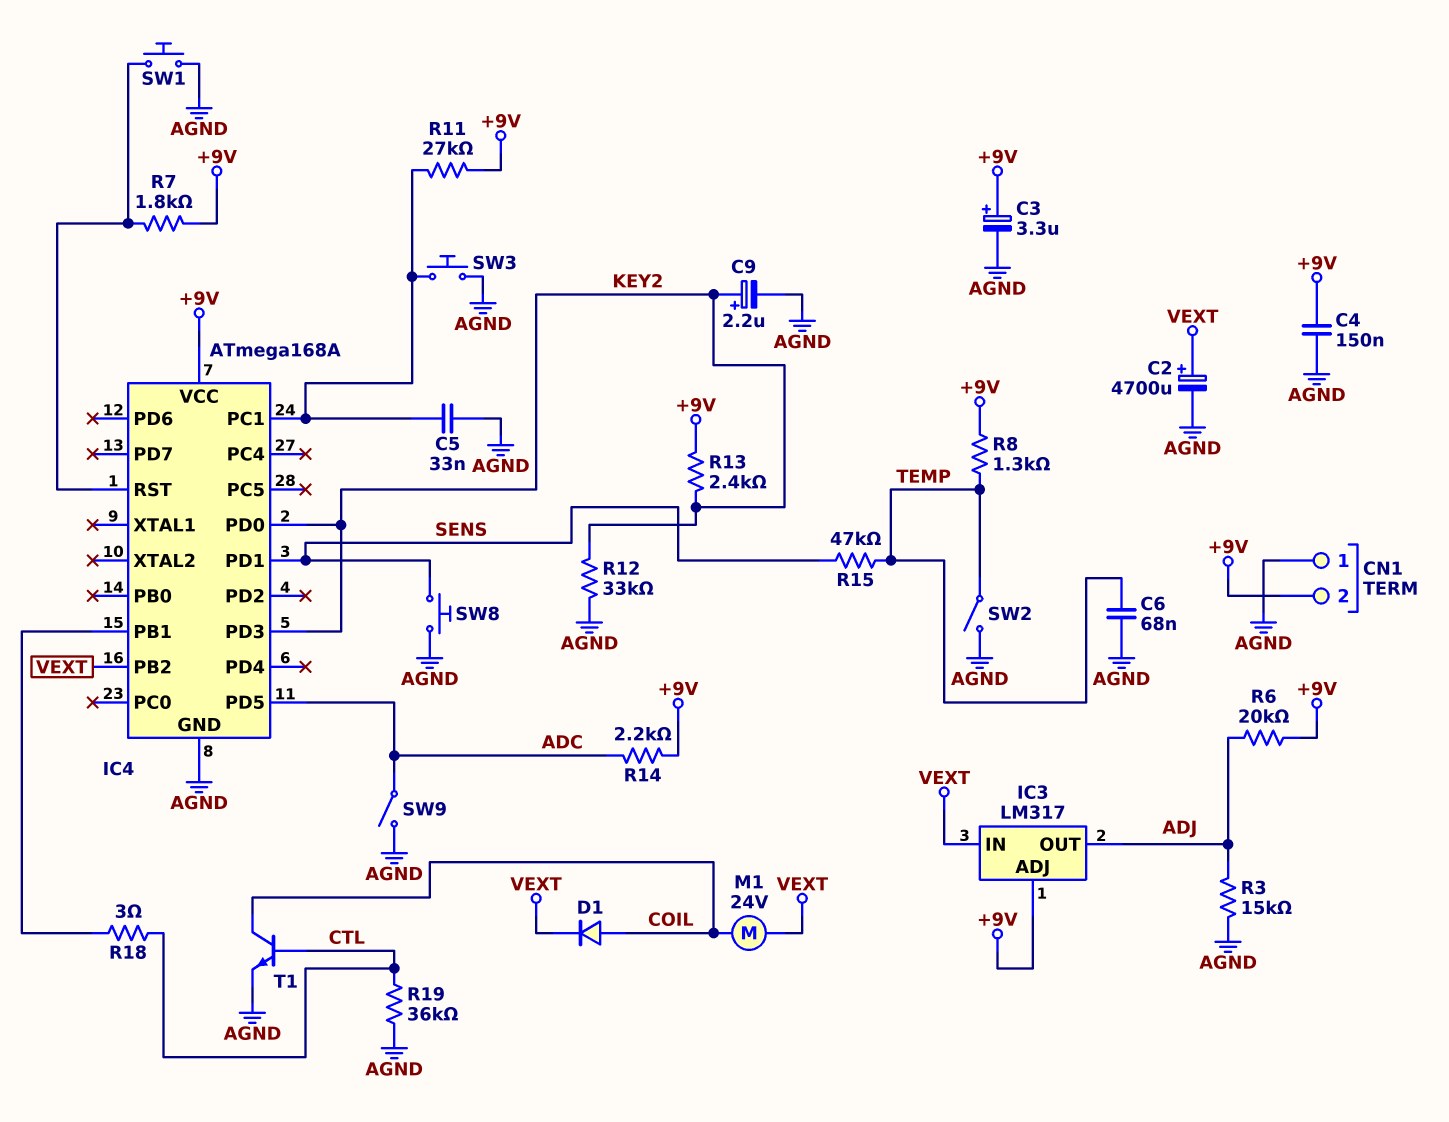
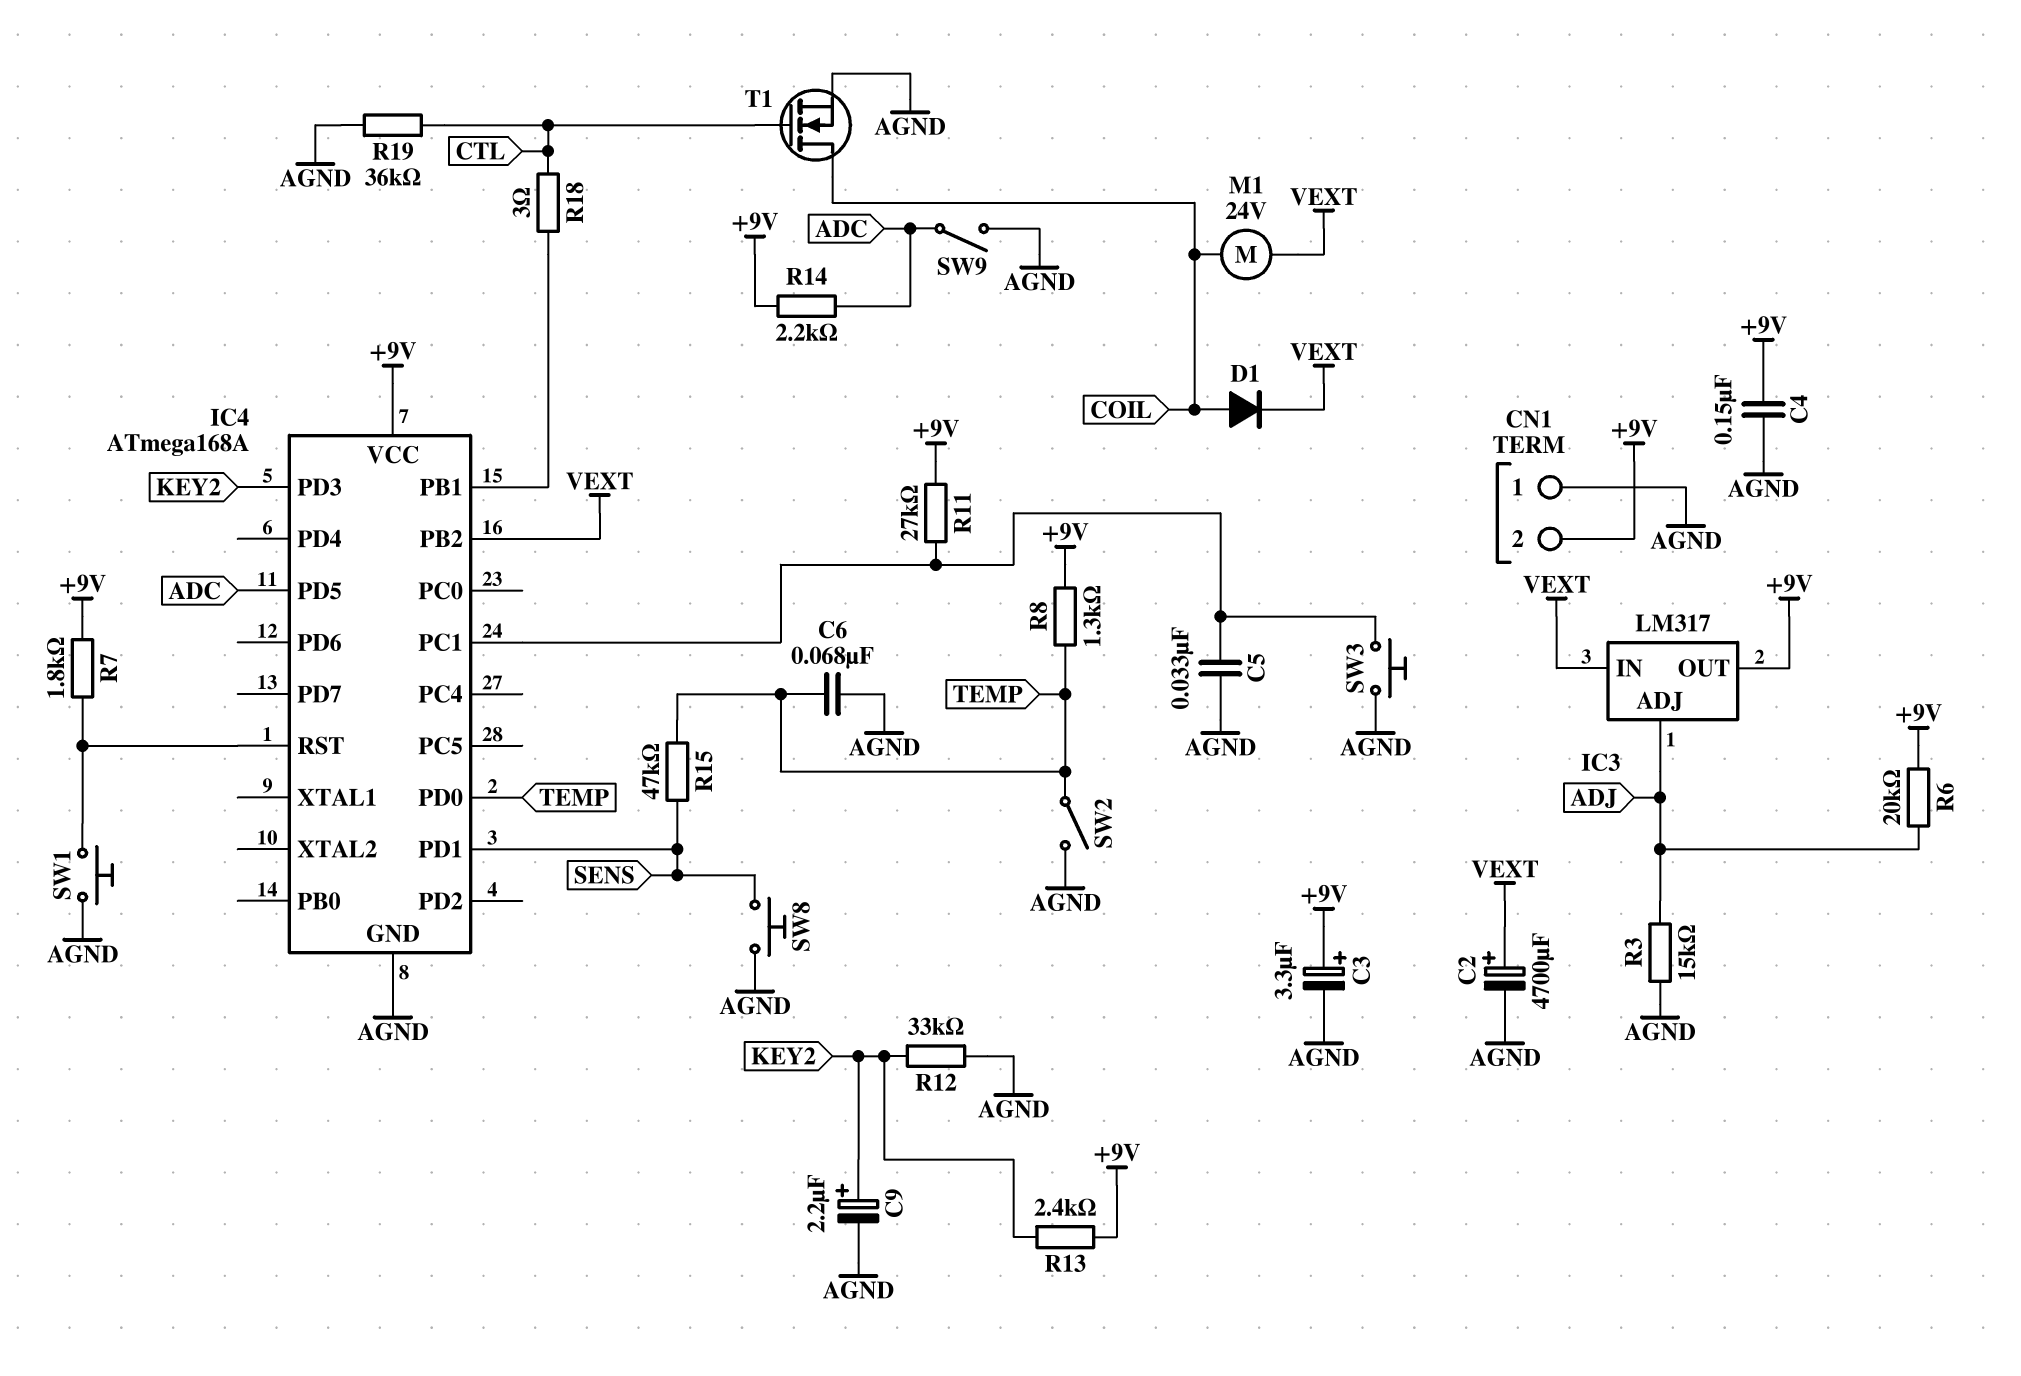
IC3 pin ADJ: +9V -> ADJ
IC3 pin OUT: ADJ -> +9V
IC4 pin PD0: KEY2 -> TEMP
T1: NPN (B CTL, C COIL, E AGND) -> NMOS (G CTL, D COIL, S AGND)

